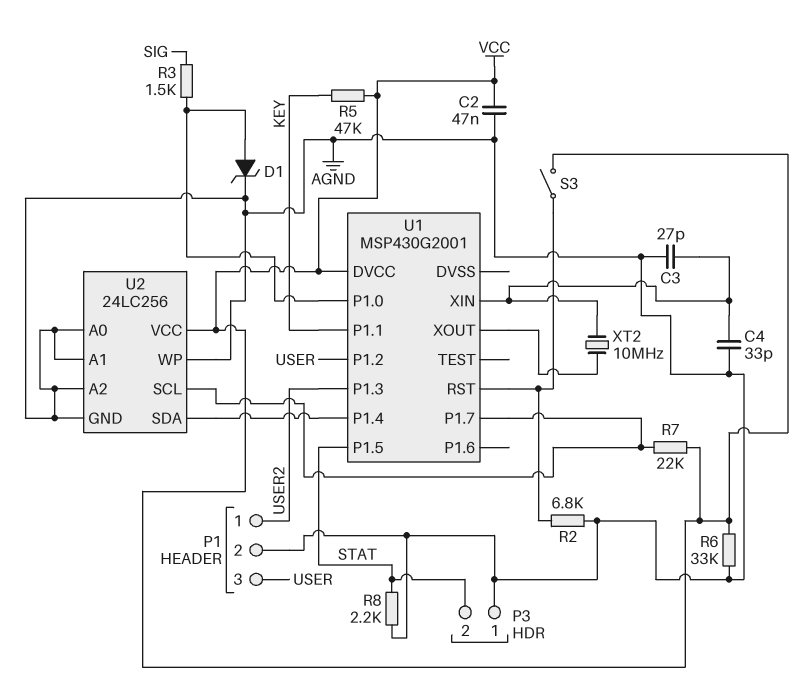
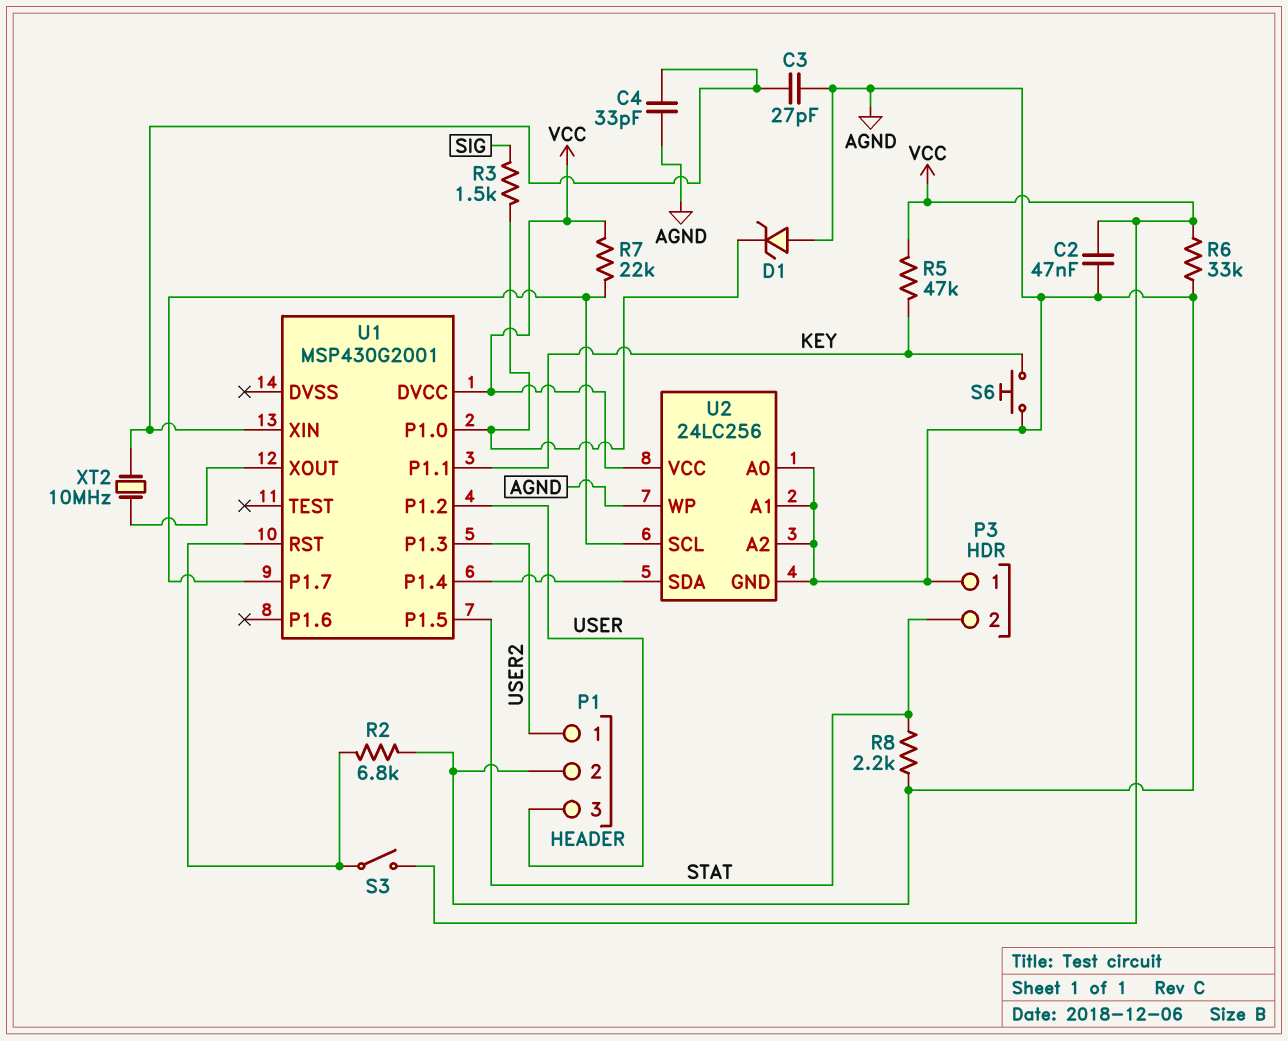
D1: zener (A U1/P1.0, K AGND) -> zener (A AGND, K U1/P1.0)
S6: none -> button (AGND, KEY)

